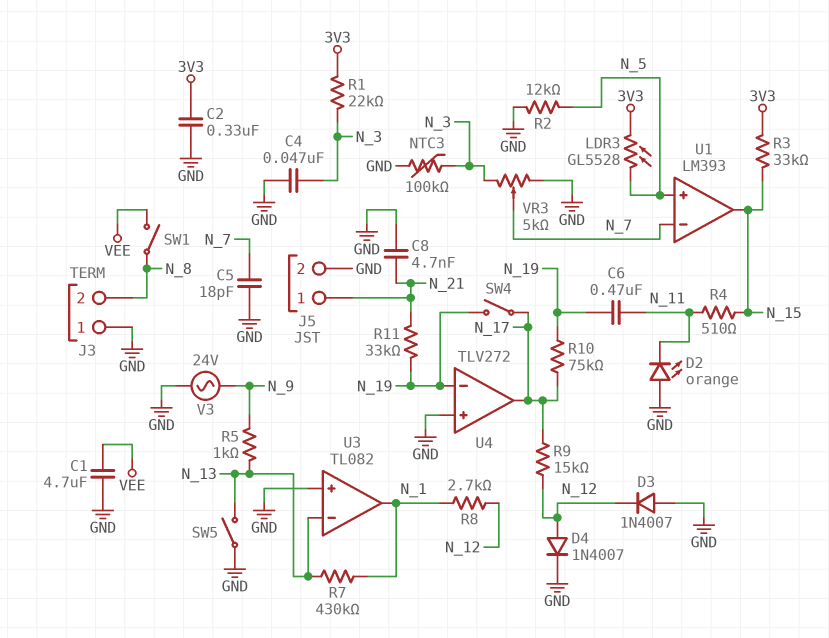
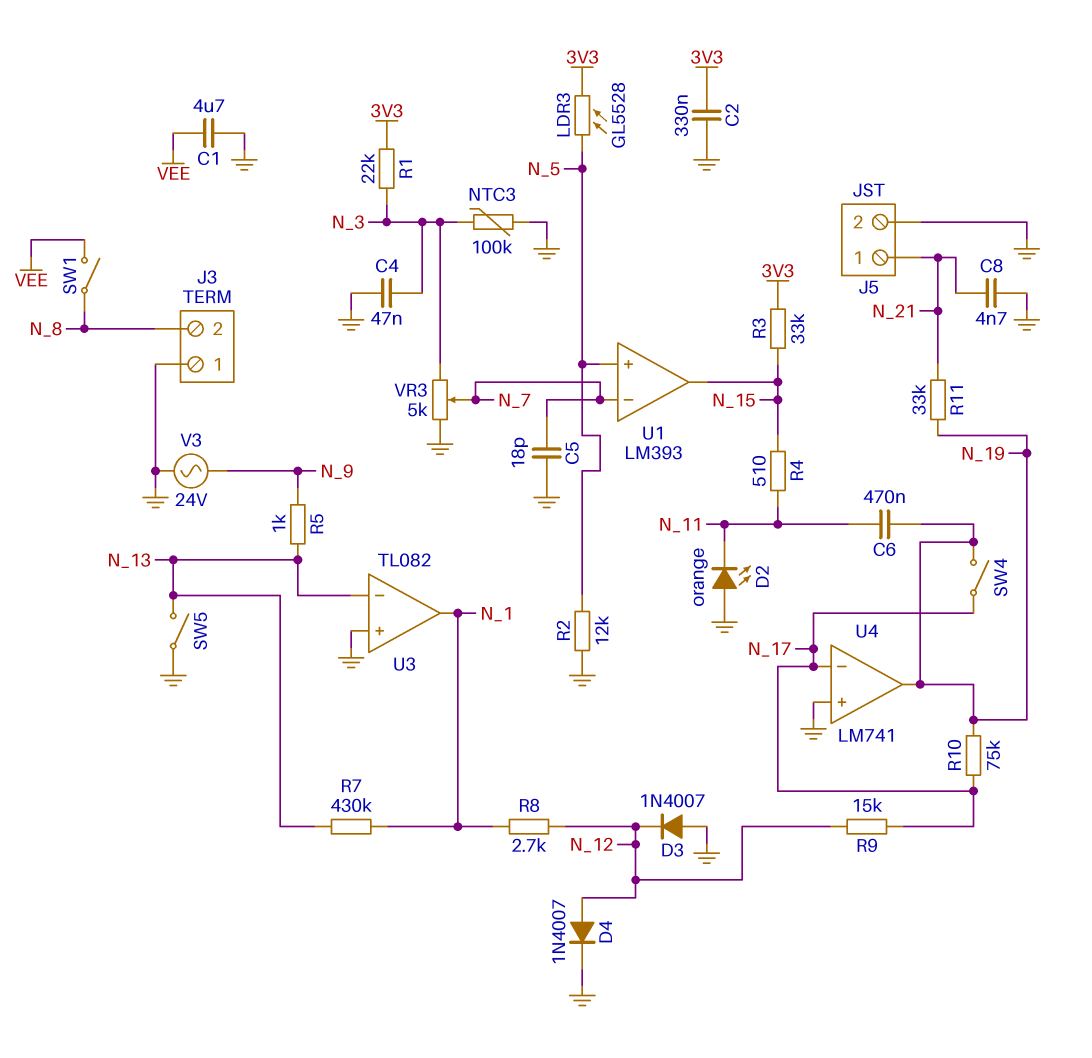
U4: TLV272 -> LM741
U4 pin in-: N_19 -> N_17
U4 pin out: N_17 -> N_19

